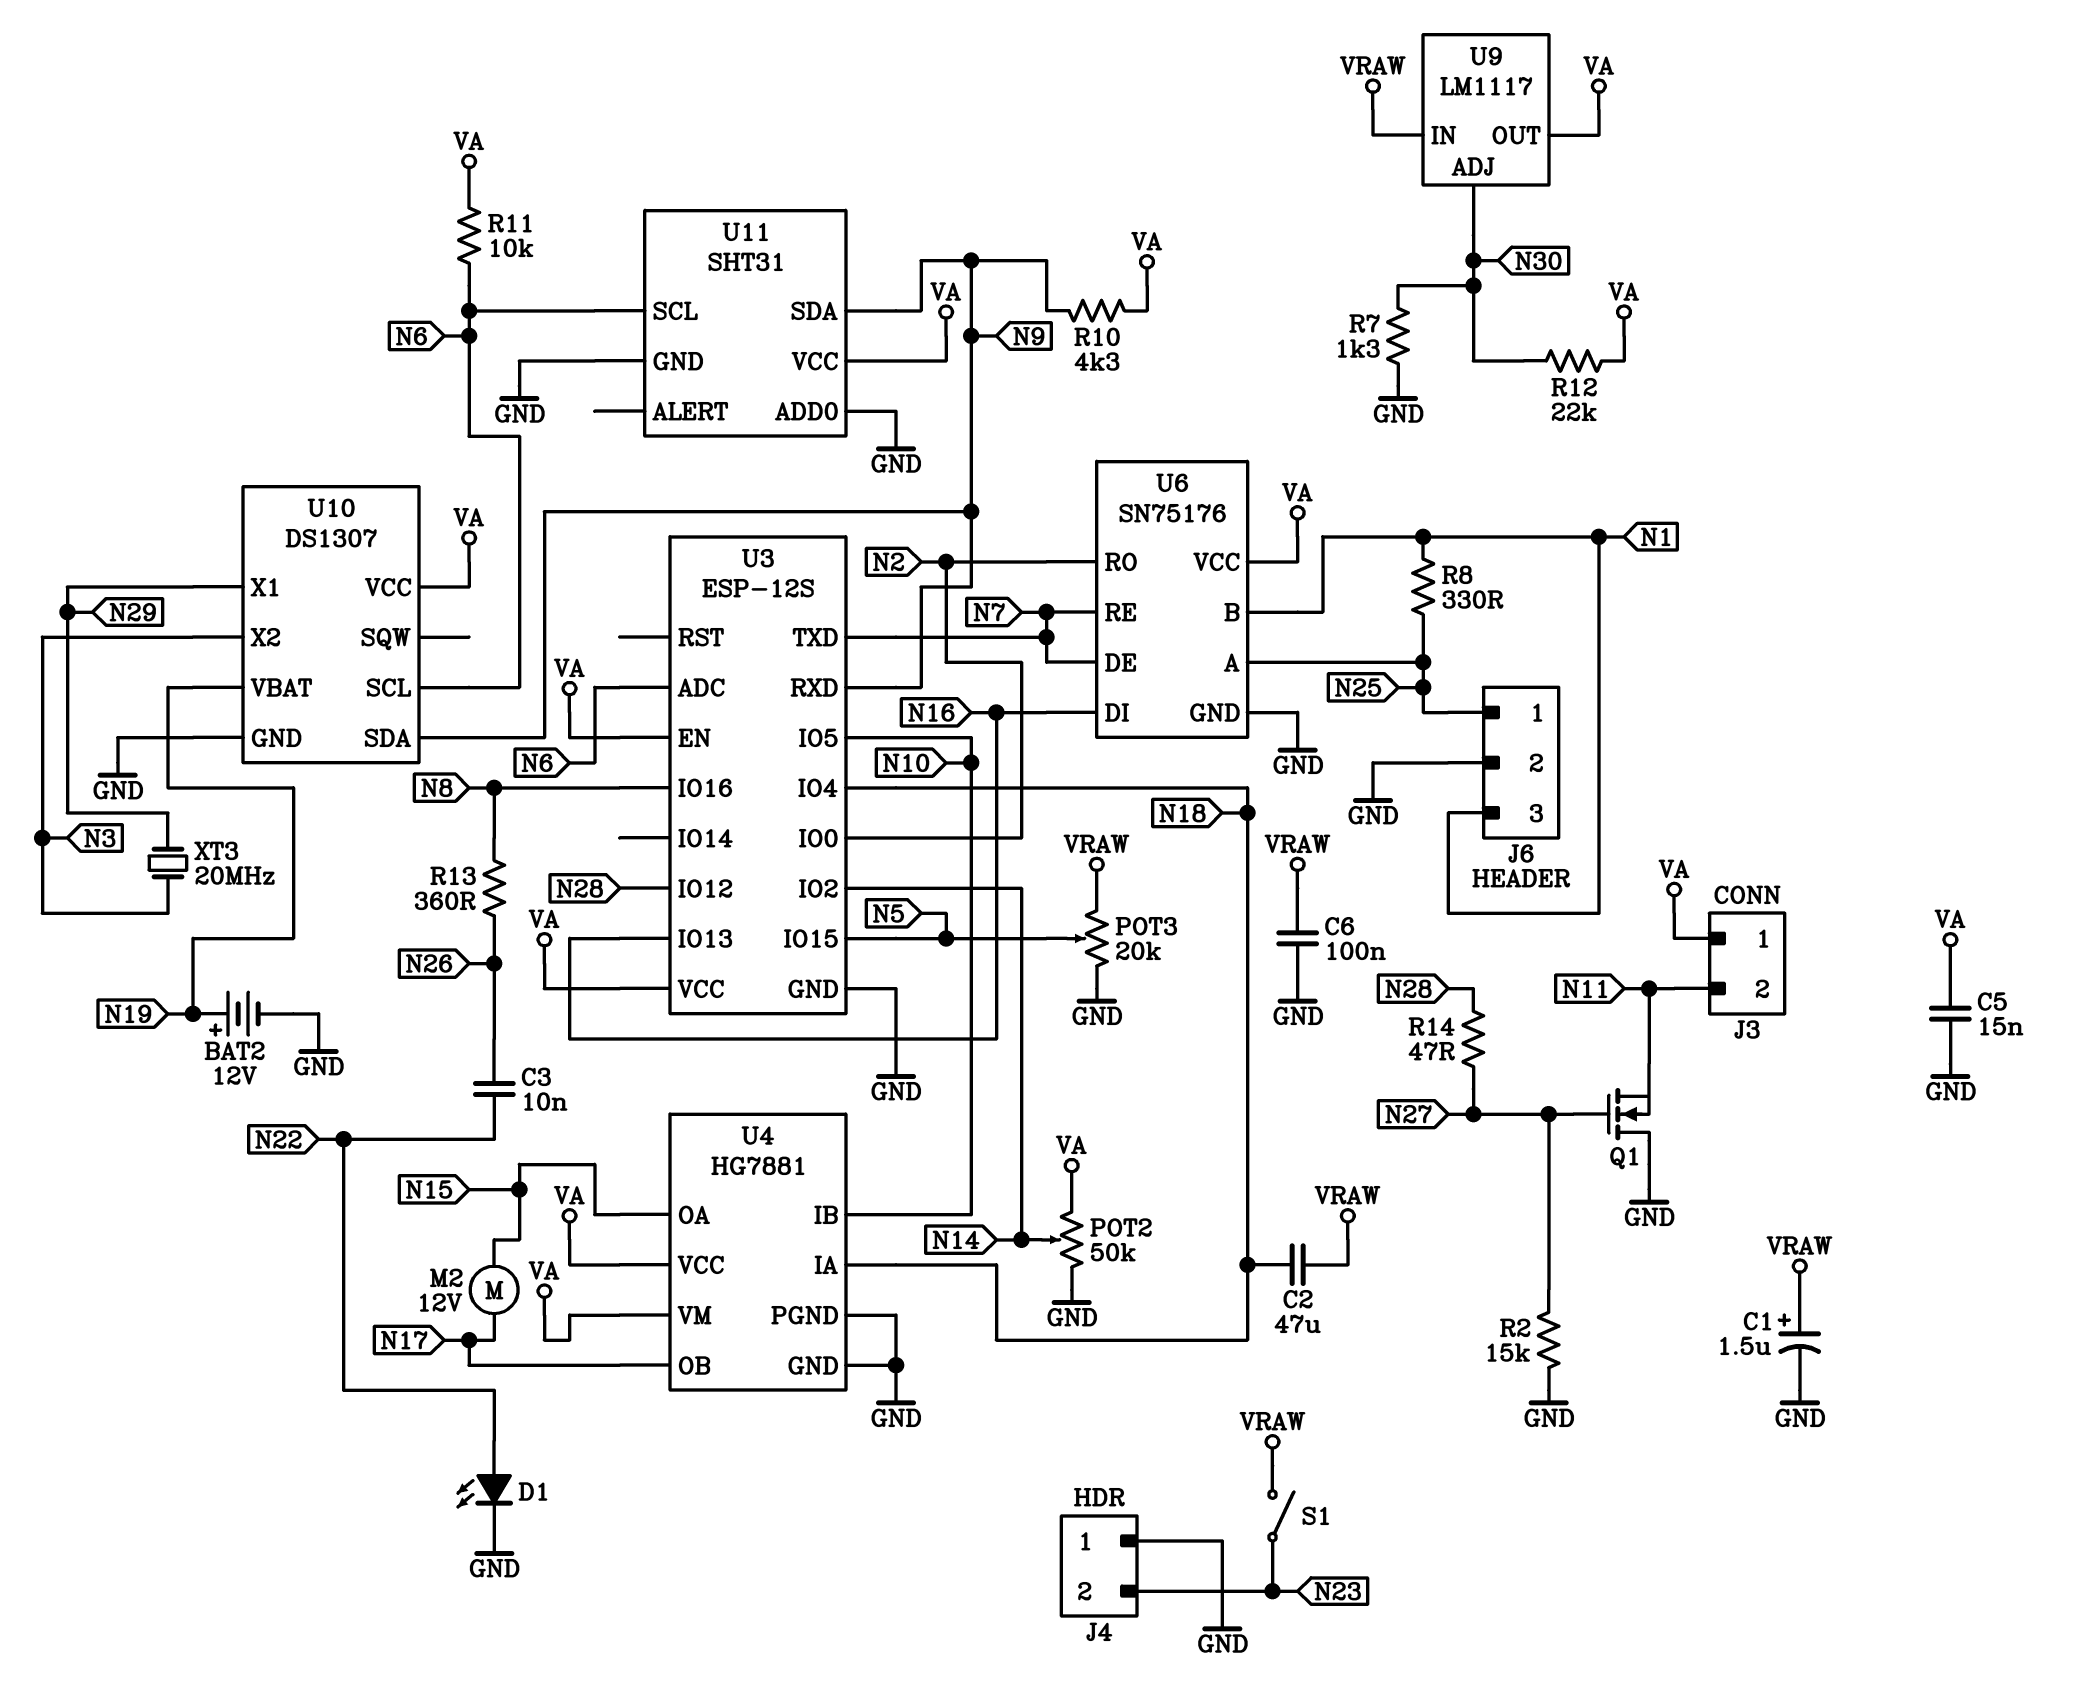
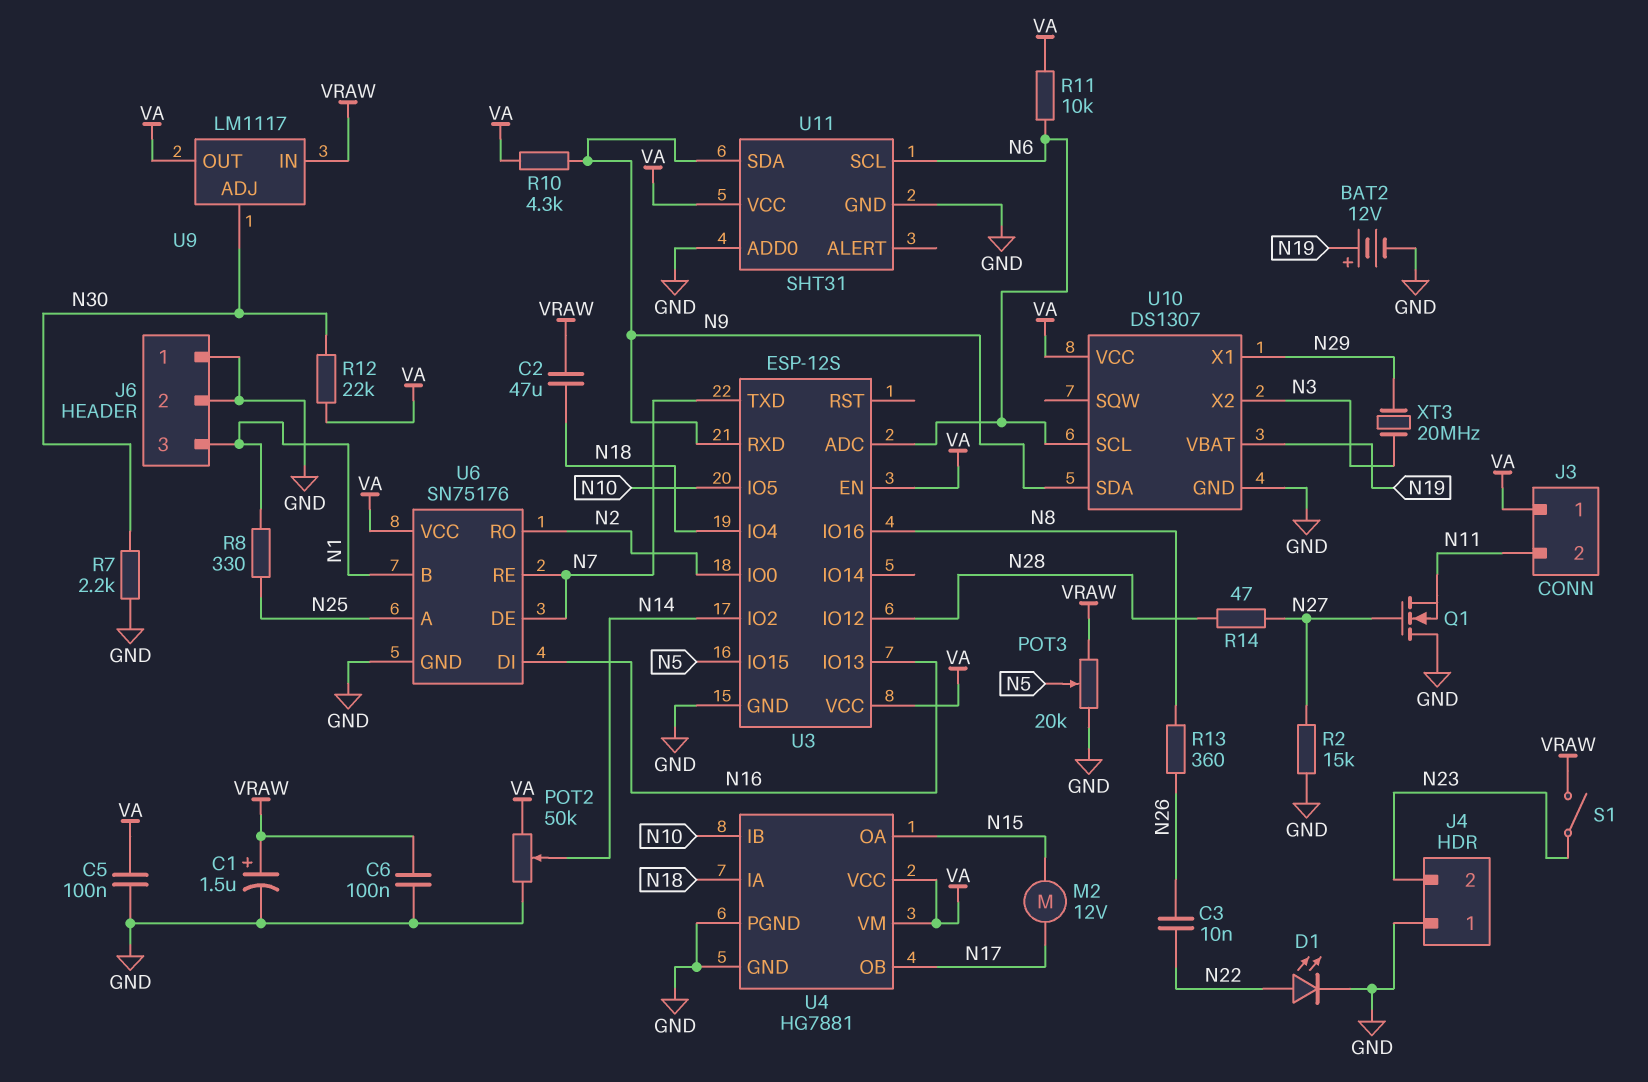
C5: 15nF (GND, VA) -> 100nF (GND, VA)
J6 pin 1: N25 -> GND
R7: 1.3k (GND, N30) -> 2.2k (GND, N30)

